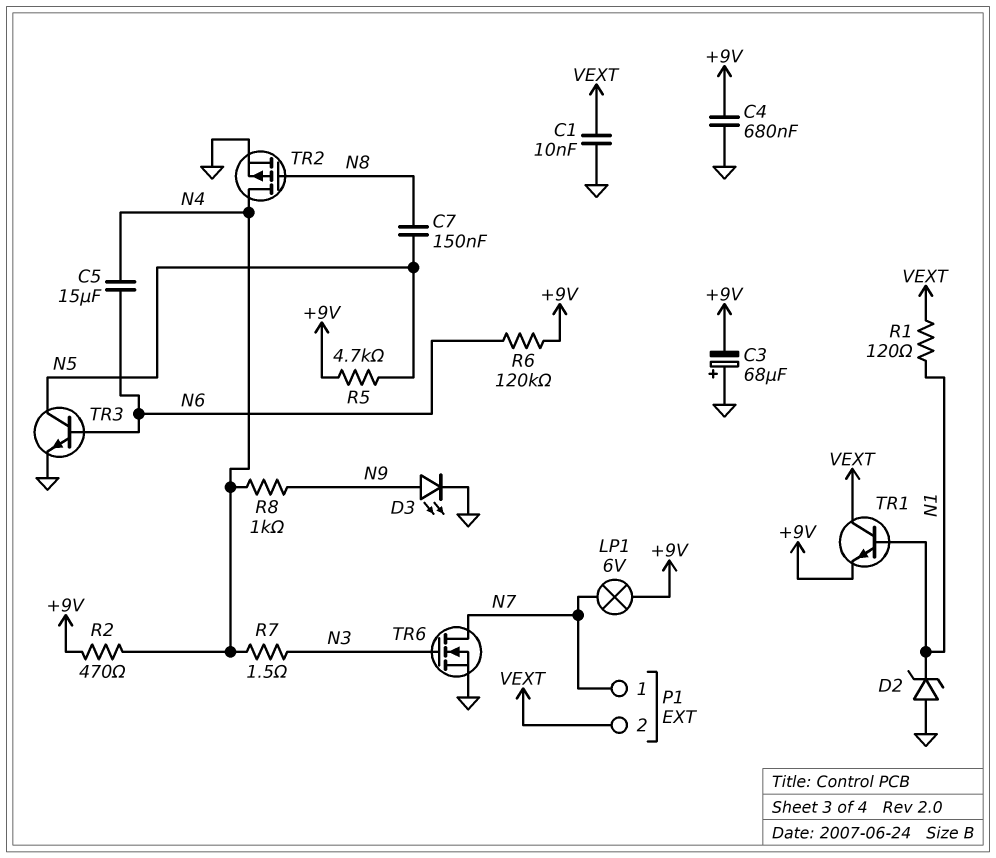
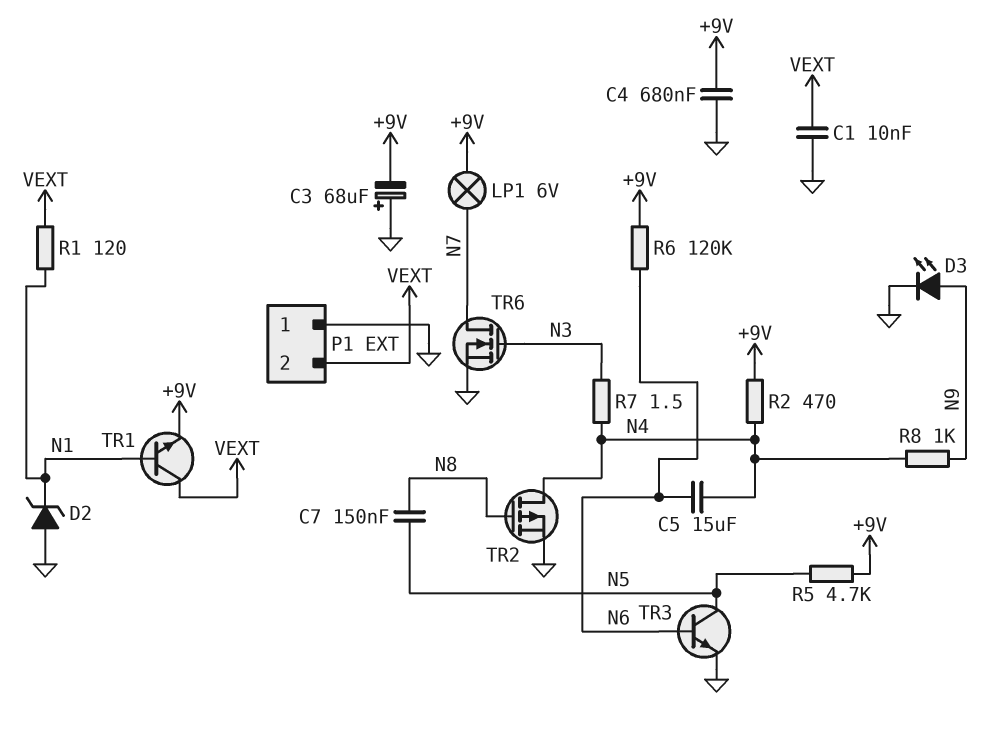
P1 pin 1: N7 -> GND

